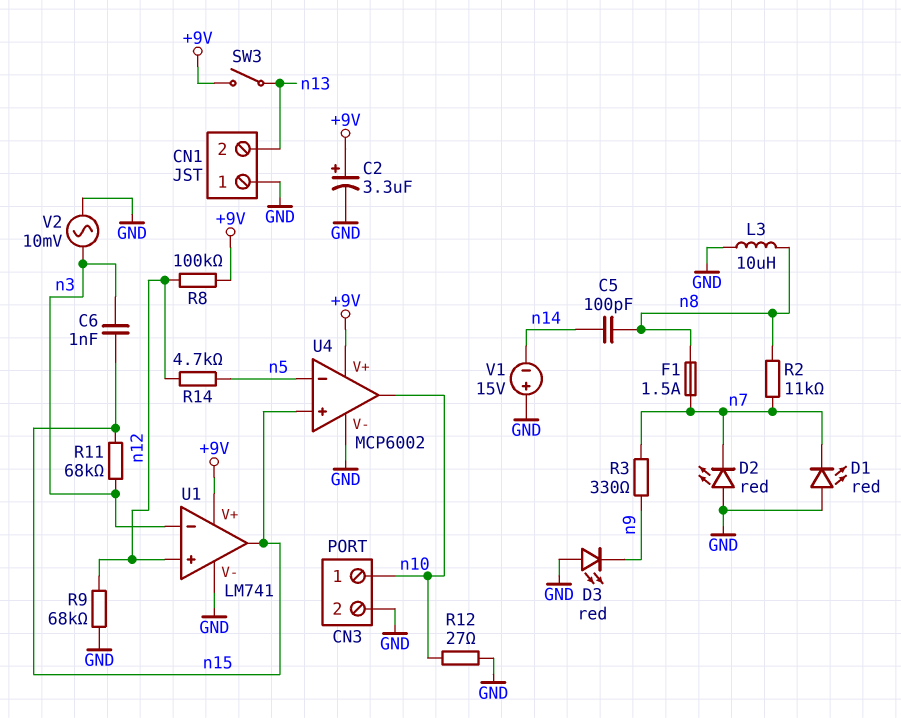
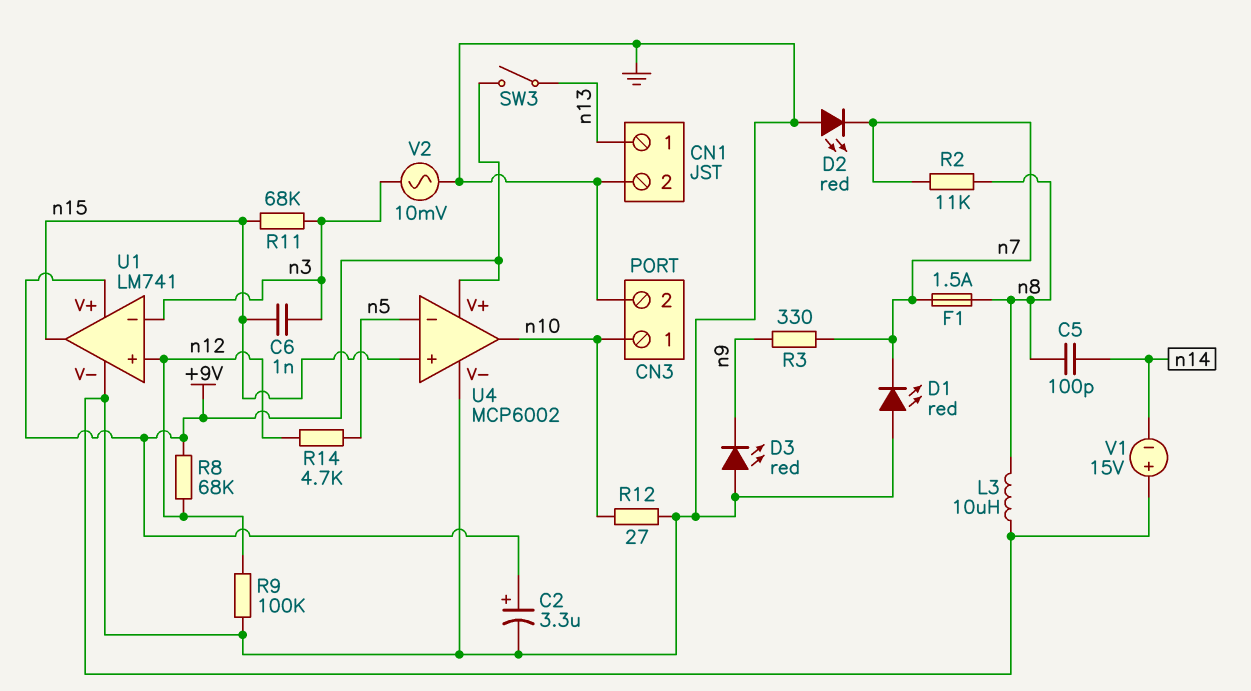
CN1 pin 1: GND -> n13
CN1 pin 2: n13 -> GND
R8: 100k (+9V, n12) -> 68k (+9V, n12)
R9: 68k (GND, n12) -> 100k (GND, n12)

